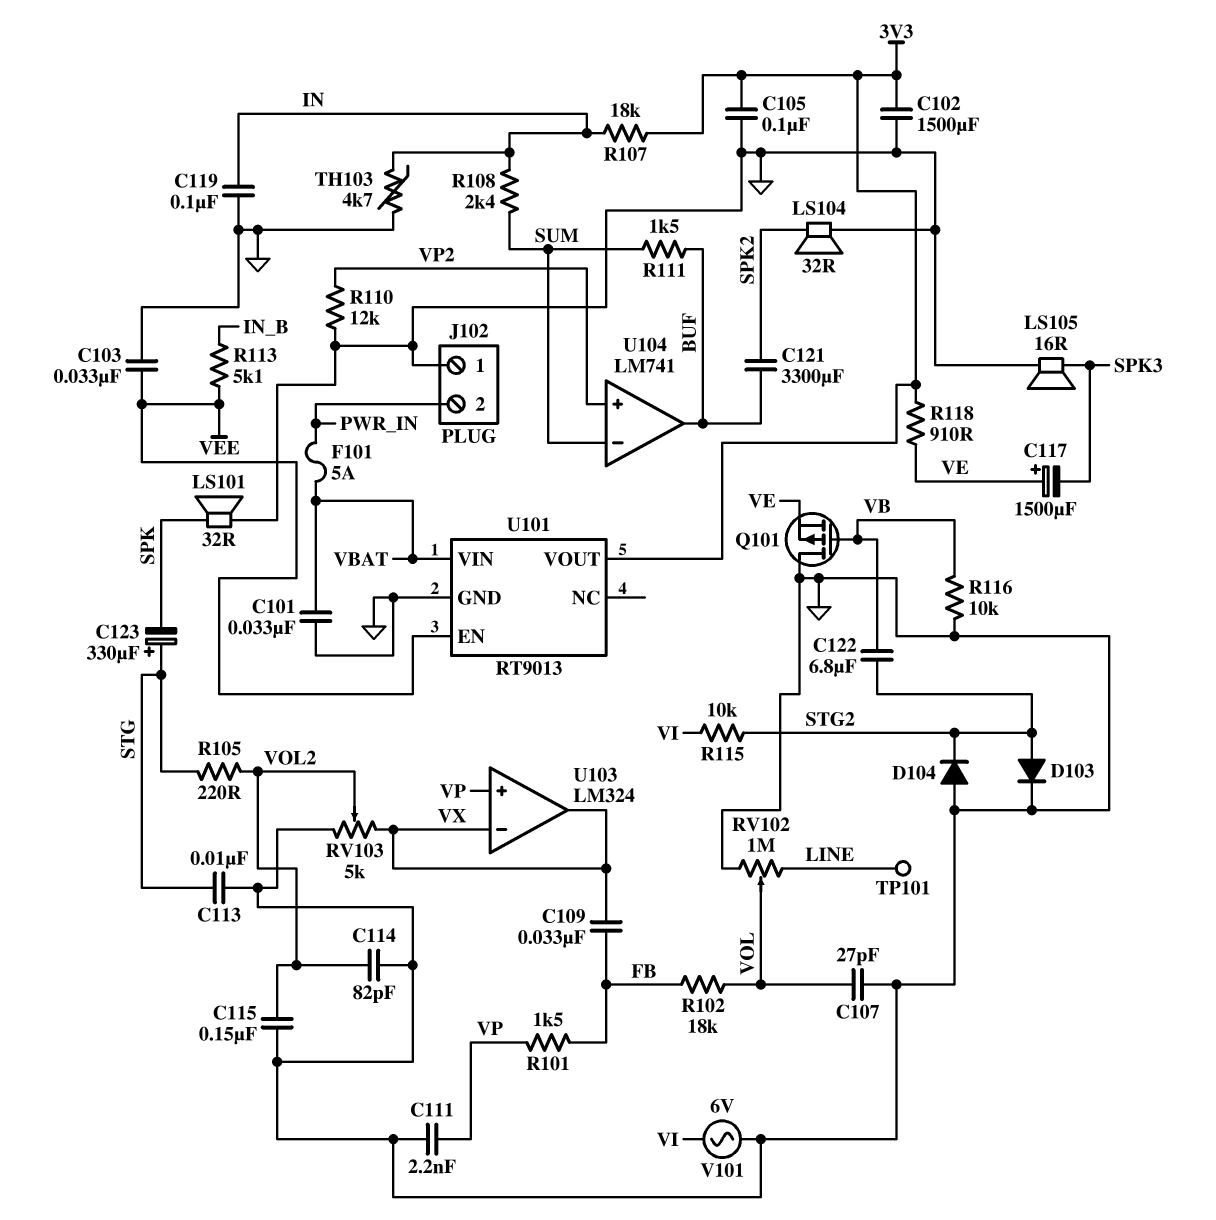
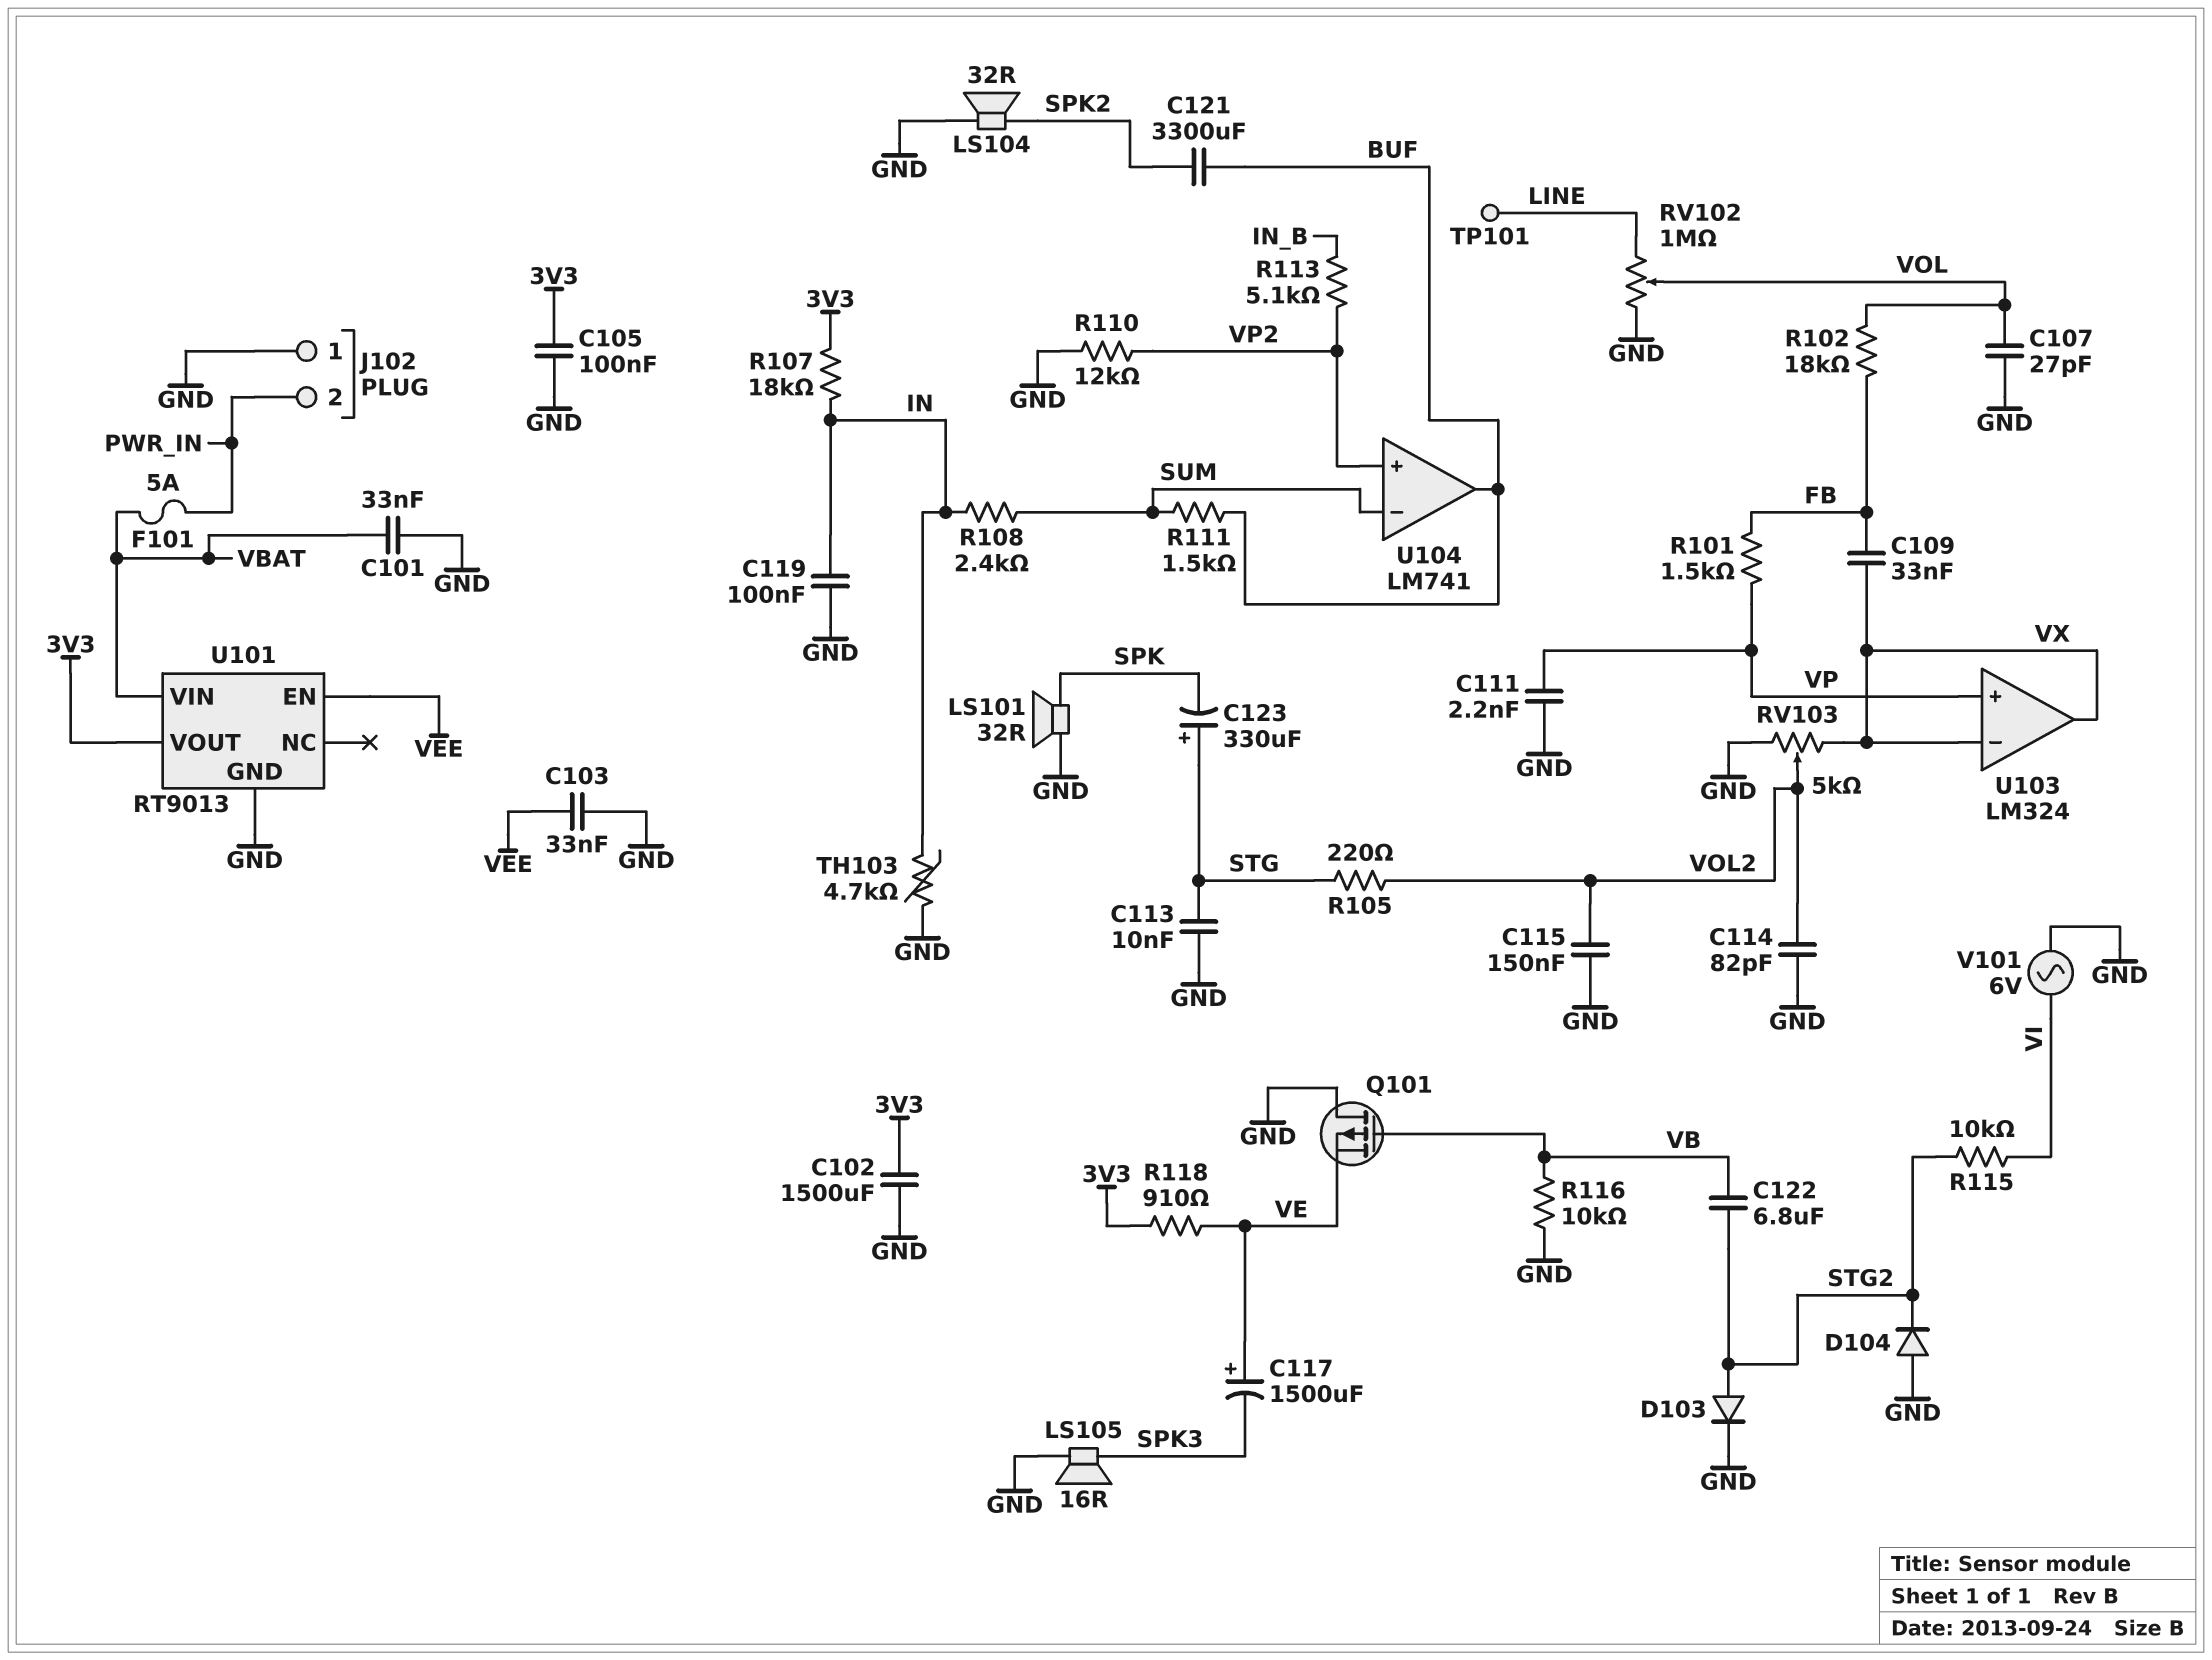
R113: 5.1k (IN_B, VEE) -> 5.1k (IN_B, VP2)

